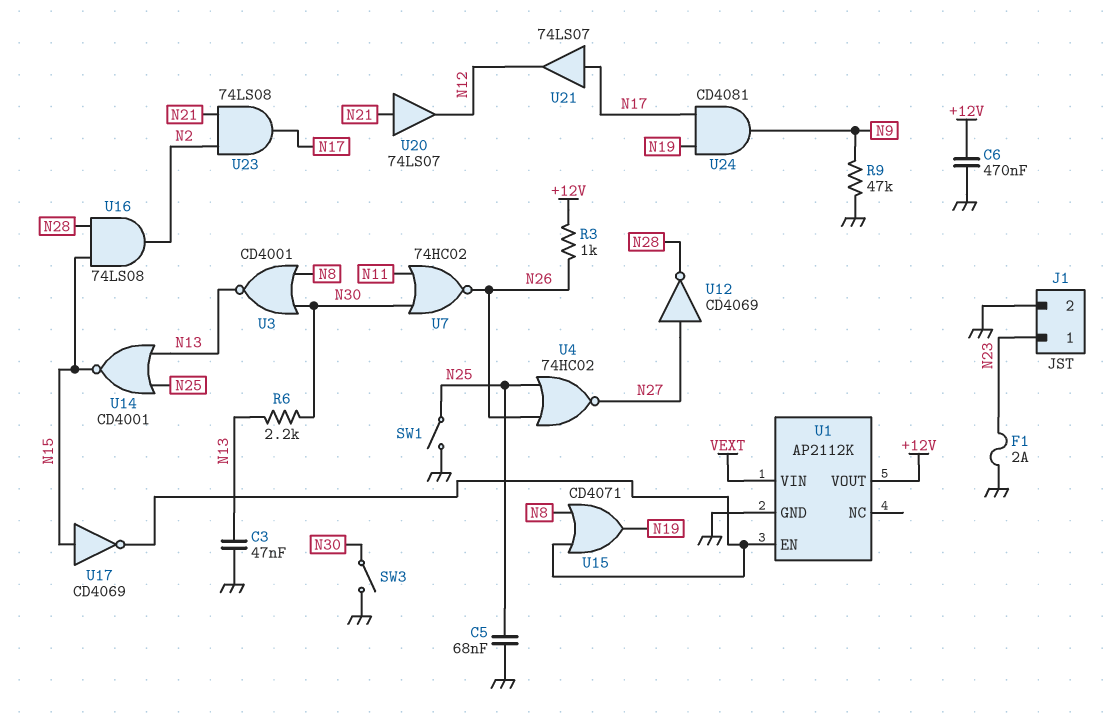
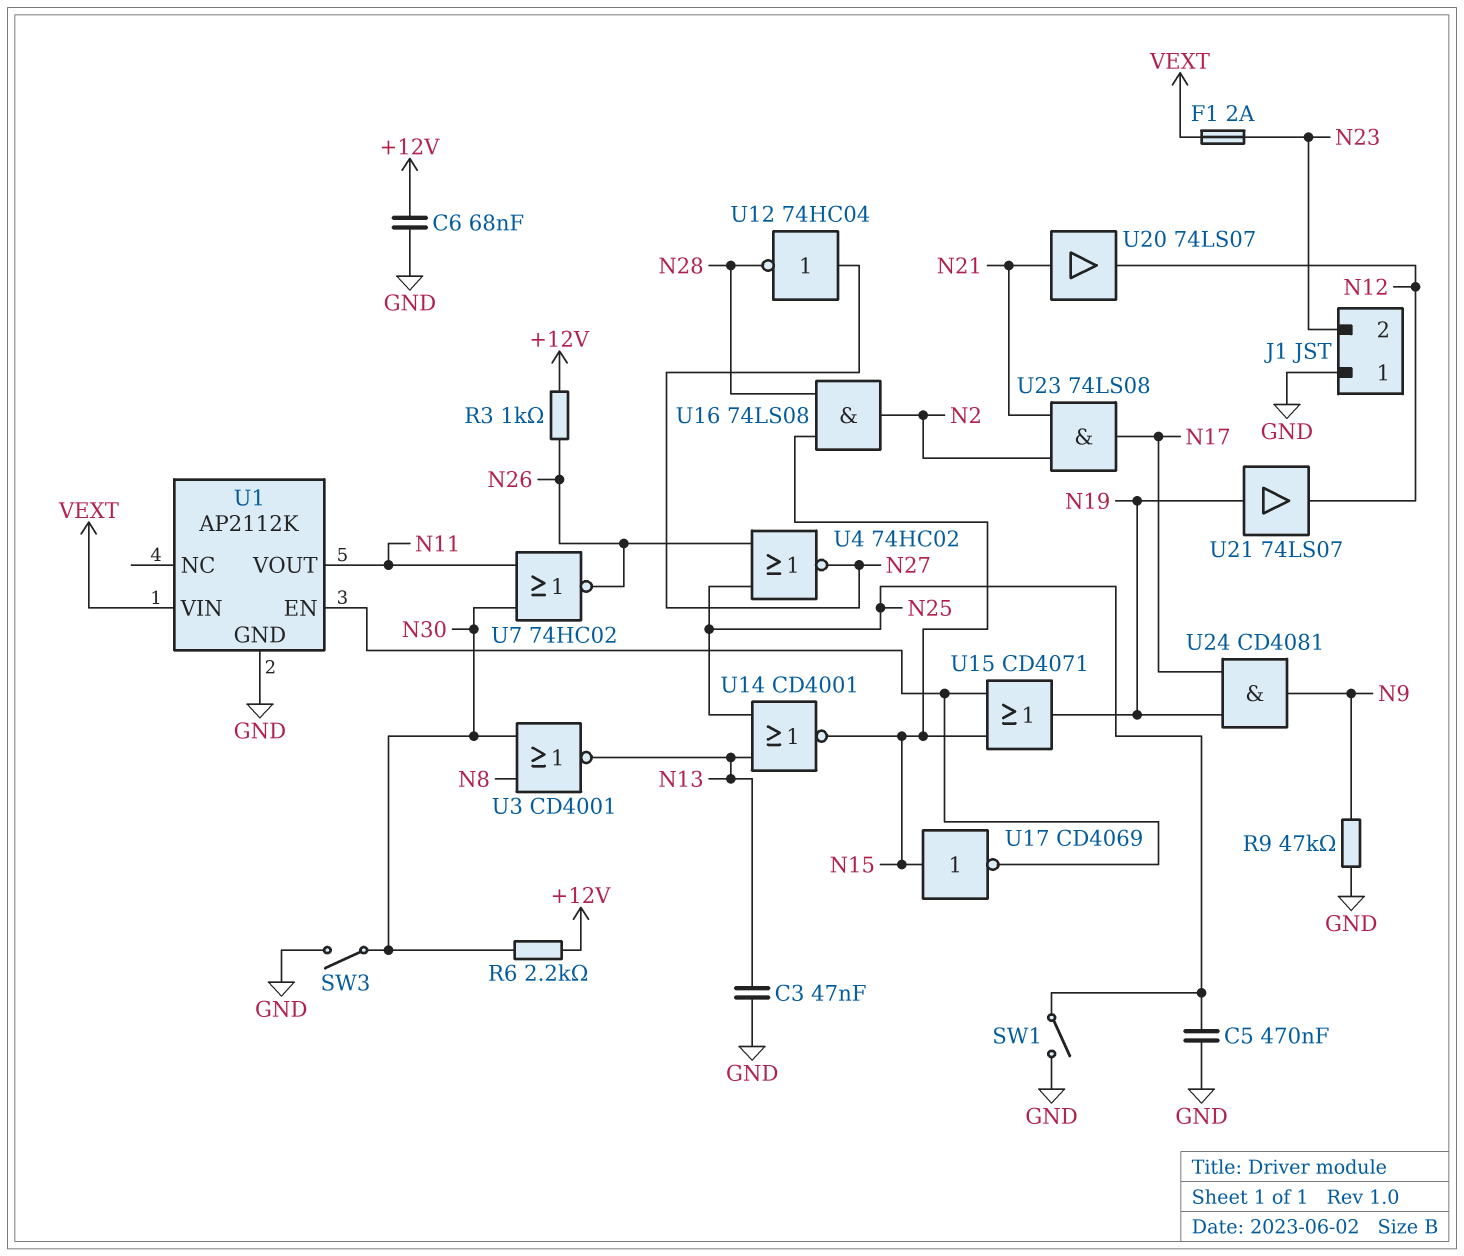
C5: 68nF (GND, N25) -> 470nF (GND, N25)
C6: 470nF (+12V, GND) -> 68nF (+12V, GND)
F1: 2A (GND, N23) -> 2A (N23, VEXT)
J1 pin 1: N23 -> GND
J1 pin 2: GND -> N23
R6: 2.2k (N13, N30) -> 2.2k (+12V, N30)
U1 pin VOUT: +12V -> N11
U12: NOT CD4069 (in N27, out N28) -> NOT 74HC04 (in N27, out N28)
U15: OR CD4071 (in N8, in U1/EN, out N19) -> OR CD4071 (in N15, in U1/EN, out N19)
U21: buffer 74LS07 (in N17, out N12) -> buffer 74LS07 (in N19, out N12)

